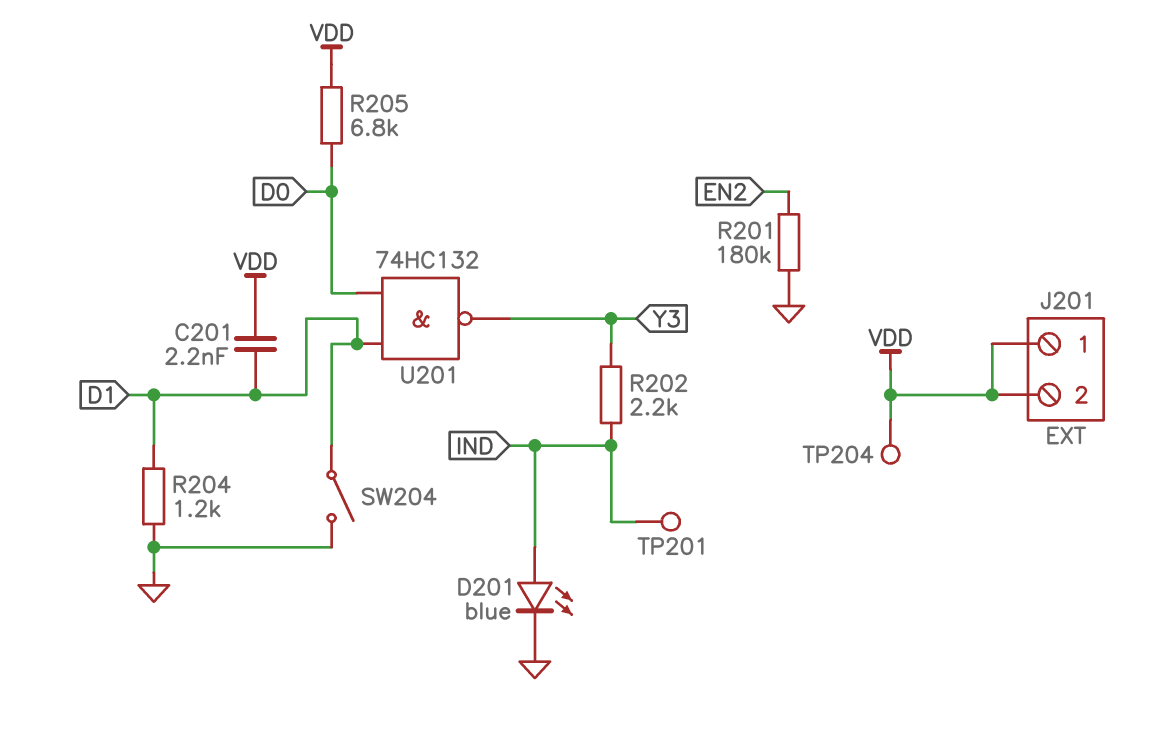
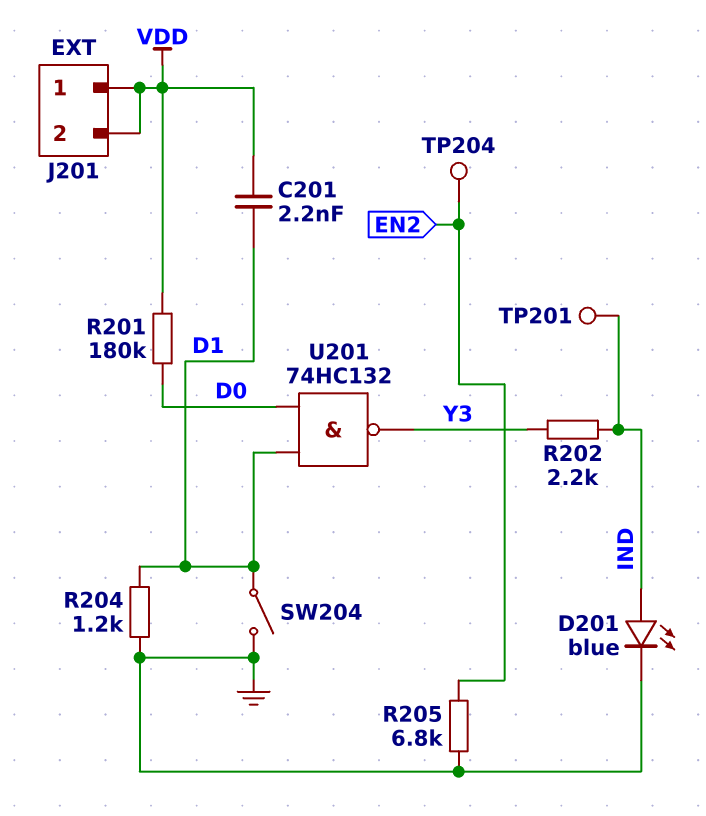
R201: 180k (EN2, GND) -> 180k (D0, VDD)
R205: 6.8k (D0, VDD) -> 6.8k (EN2, GND)
TP204: test point (VDD) -> test point (EN2)

